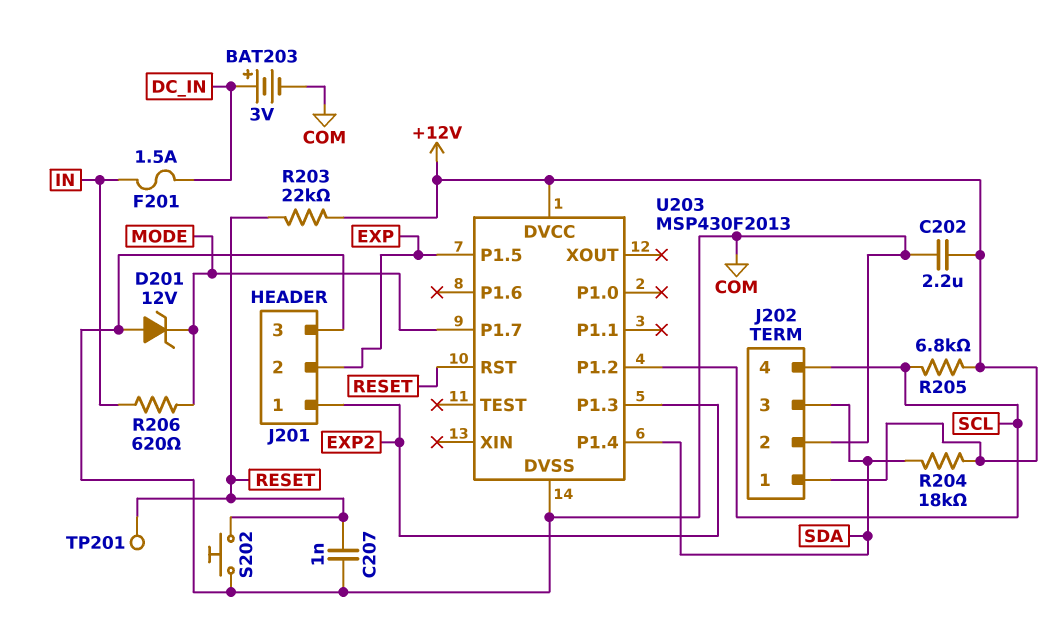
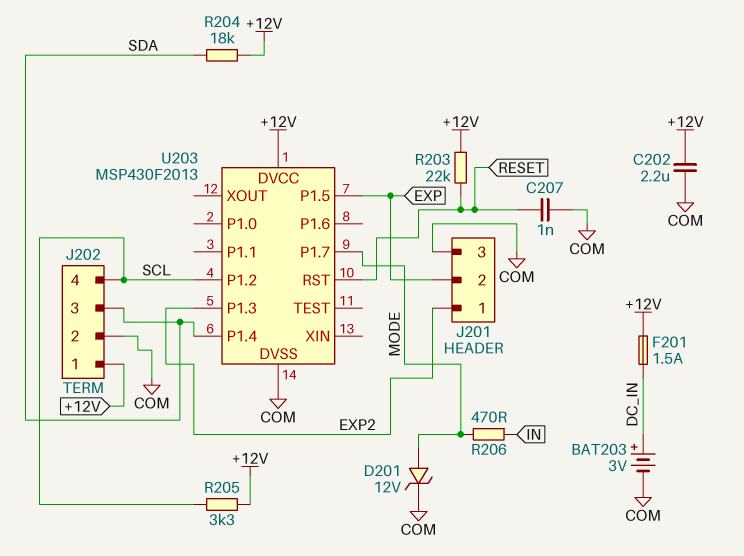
D201: zener 12V (A COM, K MODE) -> zener 12V (A MODE, K COM)
F201: 1.5A (DC_IN, IN) -> 1.5A (+12V, DC_IN)
R205: 6.8k (+12V, SCL) -> 3.3k (+12V, SCL)
R206: 620 (IN, MODE) -> 470 (IN, MODE)
S202: button (COM, RESET) -> none
TP201: test point (RESET) -> none

